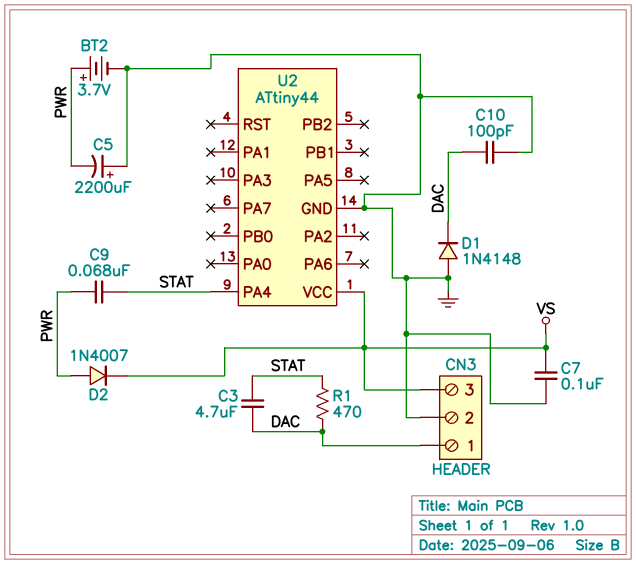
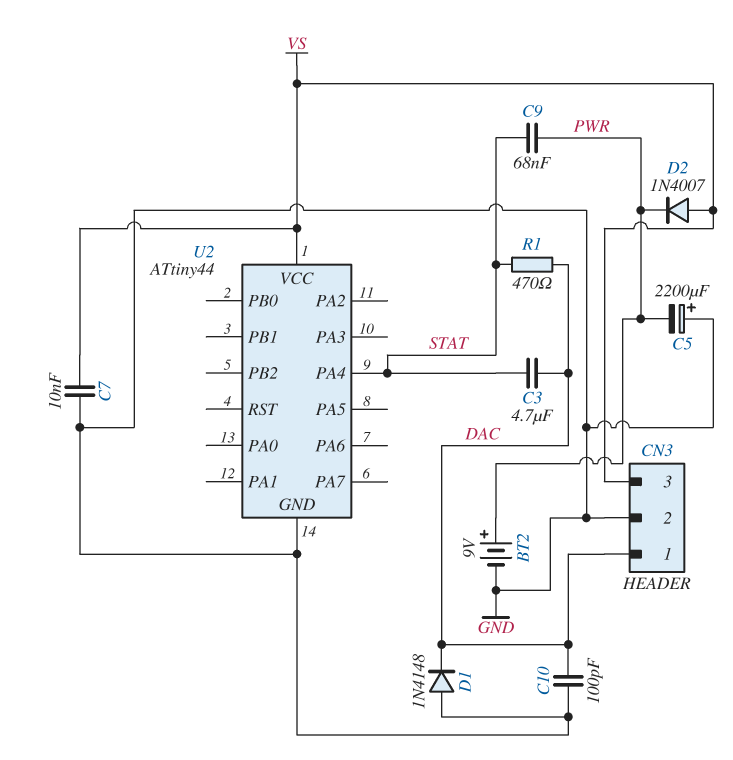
BT2: 3.7V (plus PWR, minus GND) -> 9V (plus PWR, minus GND)
C7: 100nF (GND, VS) -> 10nF (GND, VS)
D2: diode 1N4007 (A PWR, K VS) -> diode 1N4007 (A VS, K PWR)

